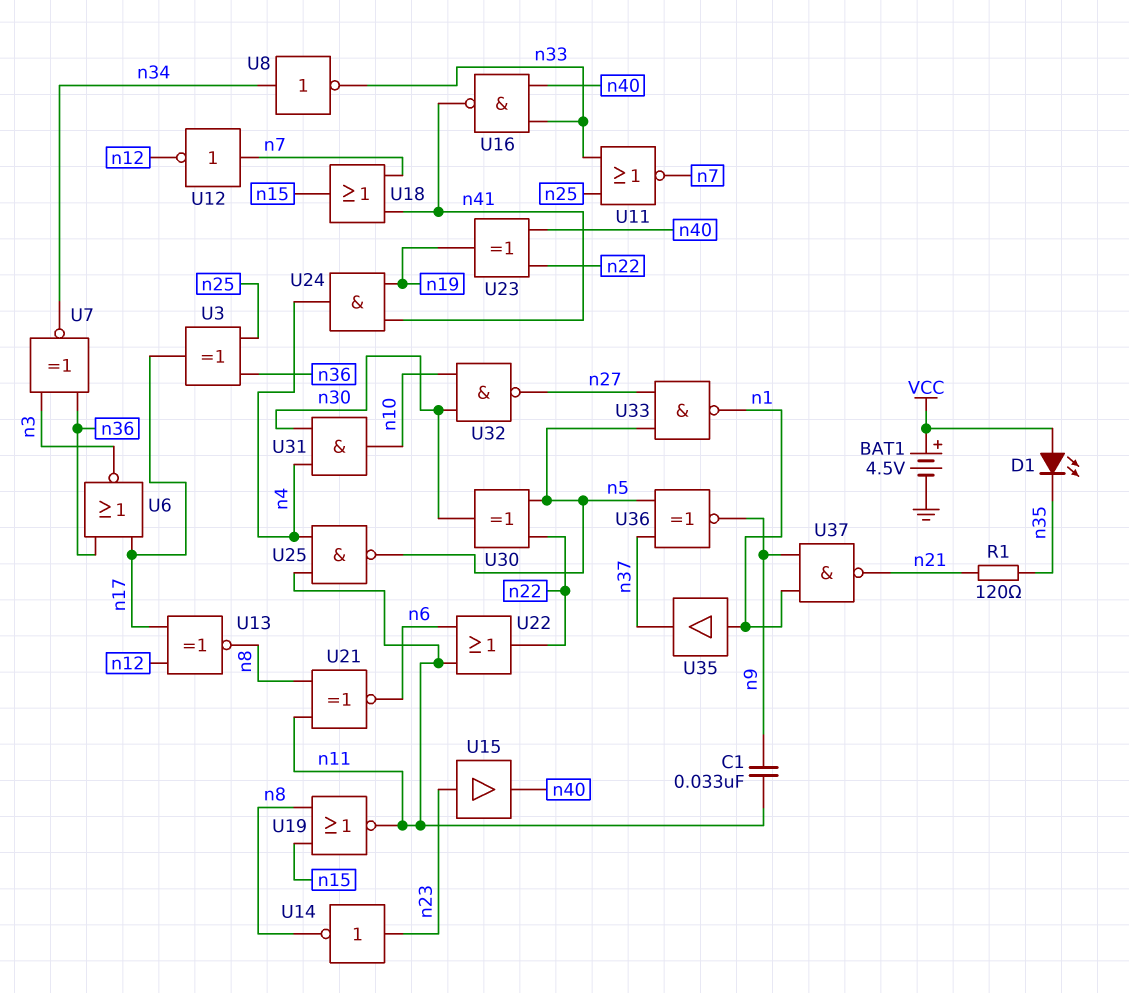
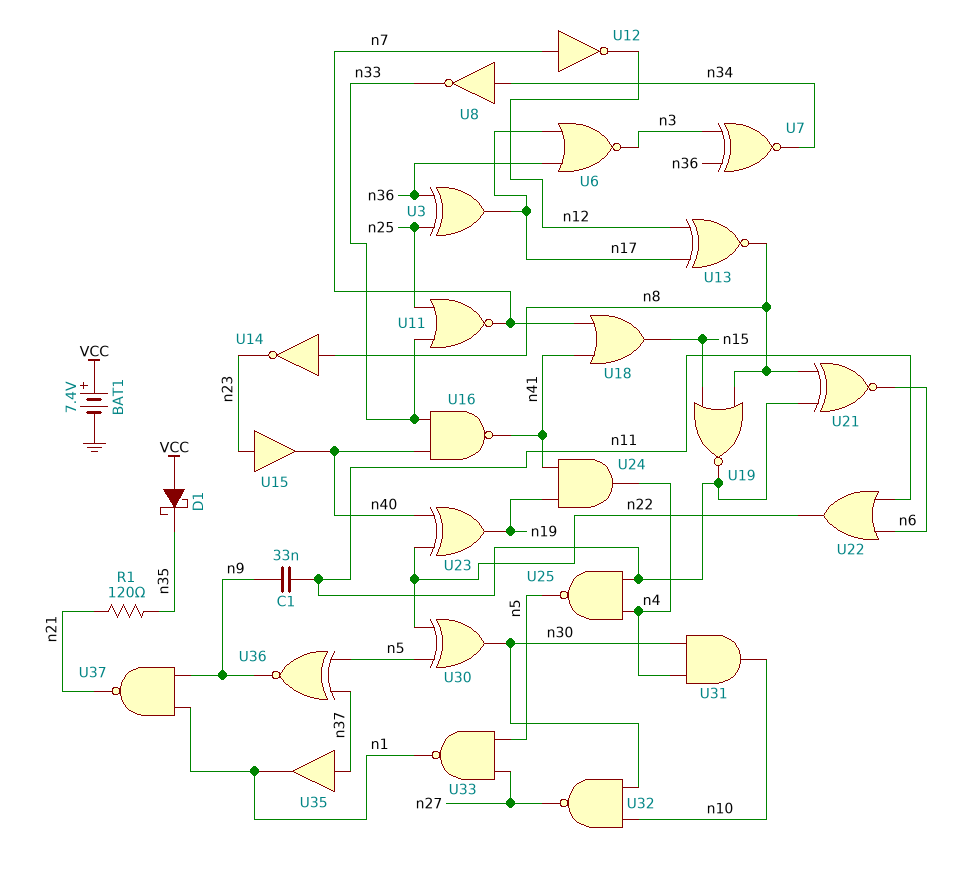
BAT1: 4.5V (plus VCC, minus GND) -> 7.4V (plus VCC, minus GND)
D1: LED (A VCC, K n35) -> schottky (A VCC, K n35)
U14: NOT (in n23, out n8) -> NOT (in n8, out n23)
U35: buffer (in n1, out n37) -> buffer (in n37, out n1)

